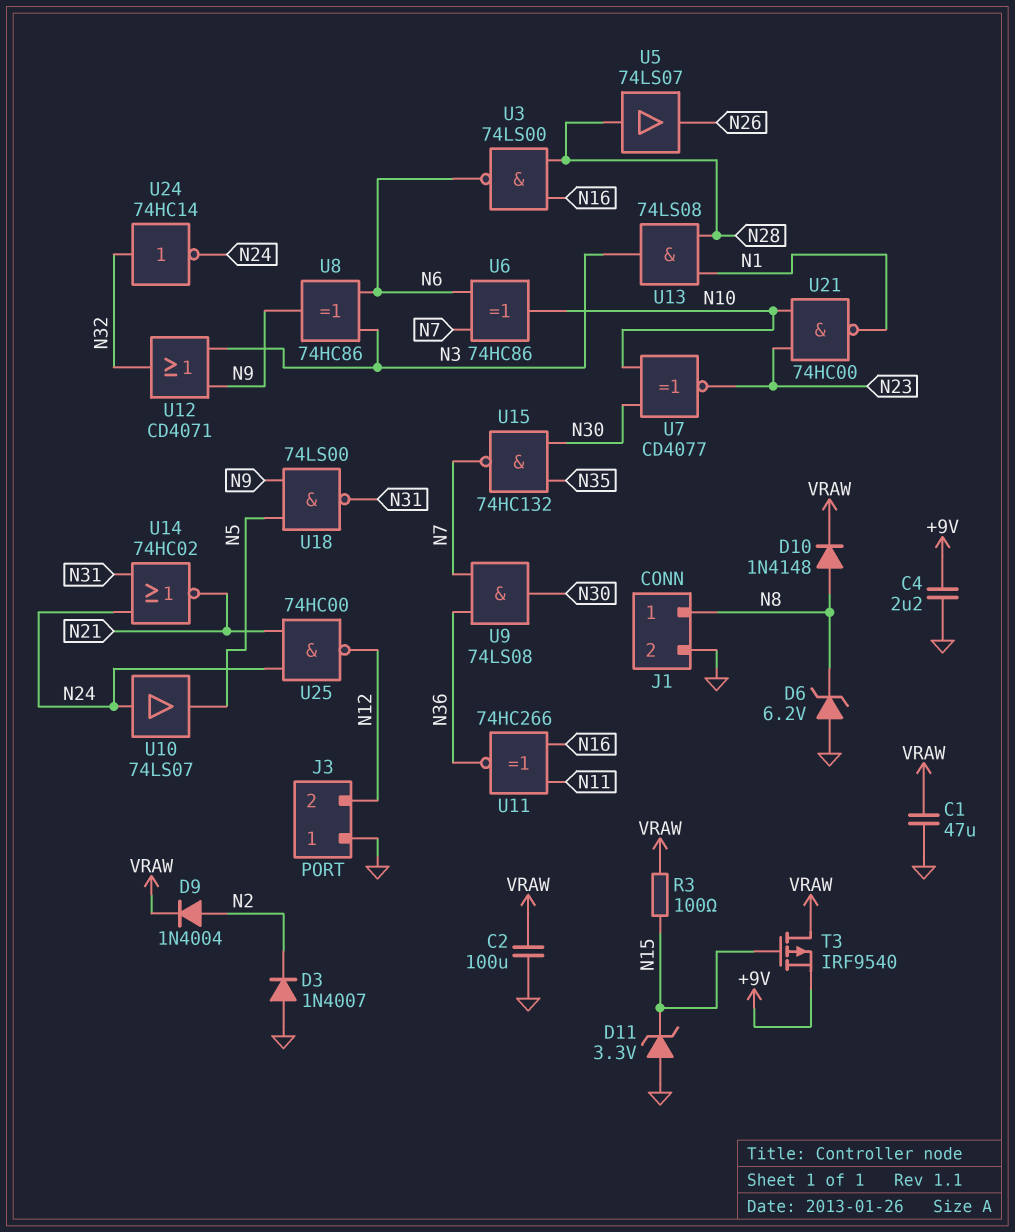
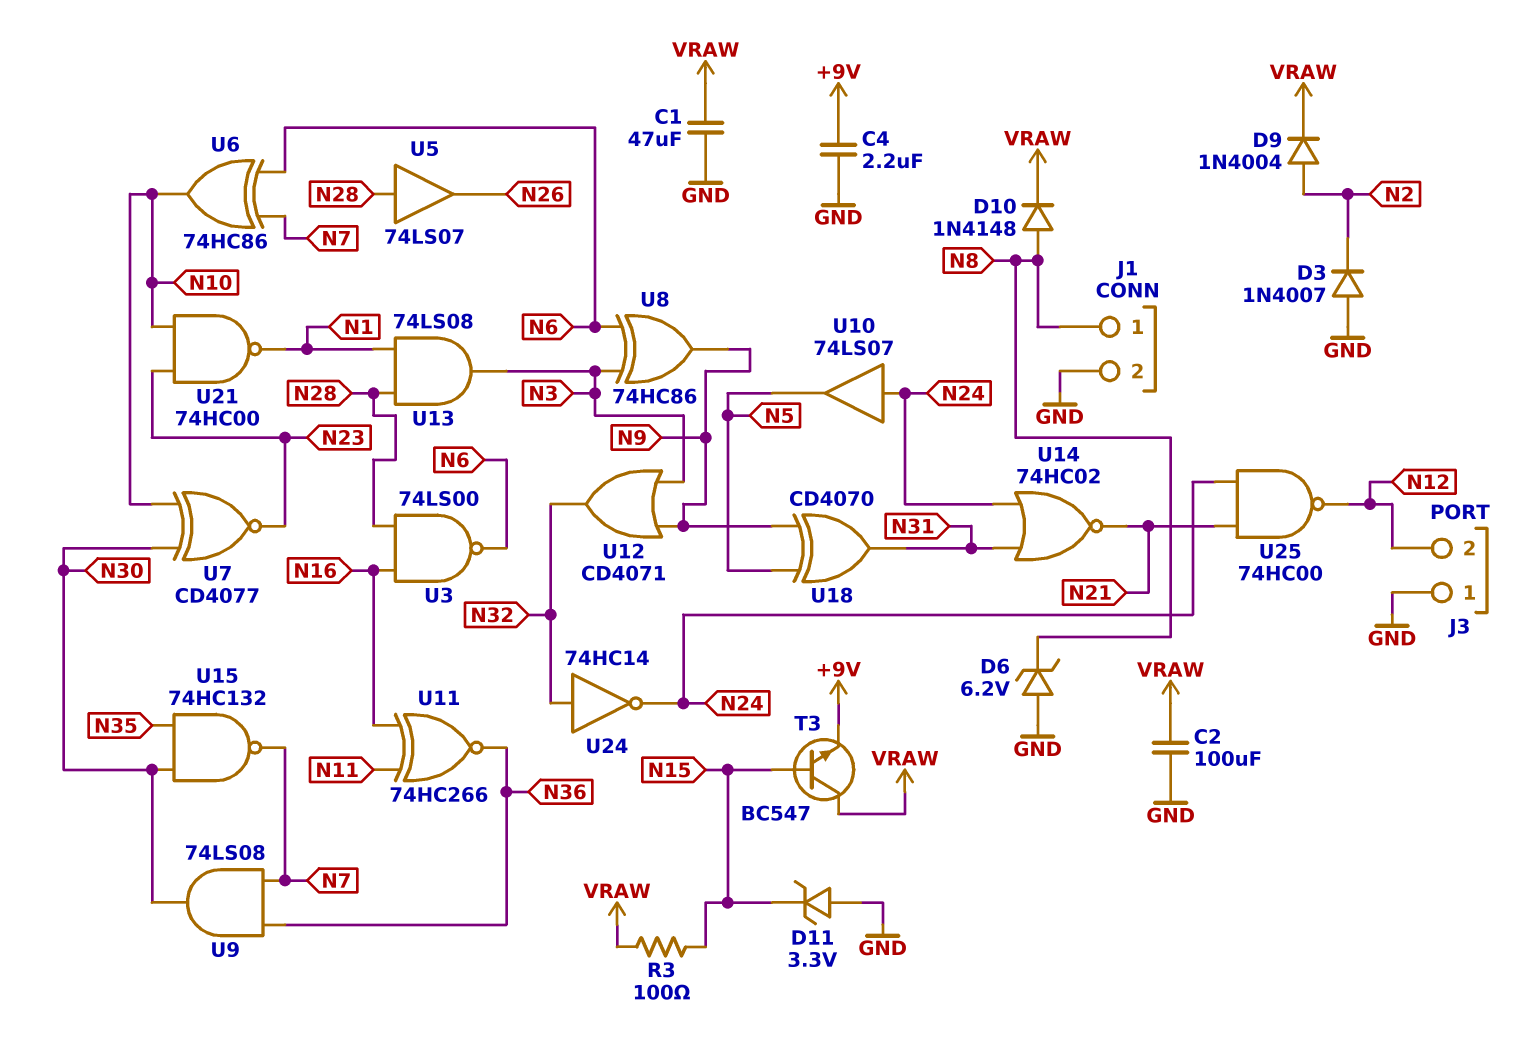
T3: PMOS IRF9540 (G N15, D VRAW, S +9V) -> NPN BC547 (B N15, C VRAW, E +9V)
U18: NAND 74LS00 (in N5, in N9, out N31) -> XOR CD4070 (in N5, in N9, out N31)

